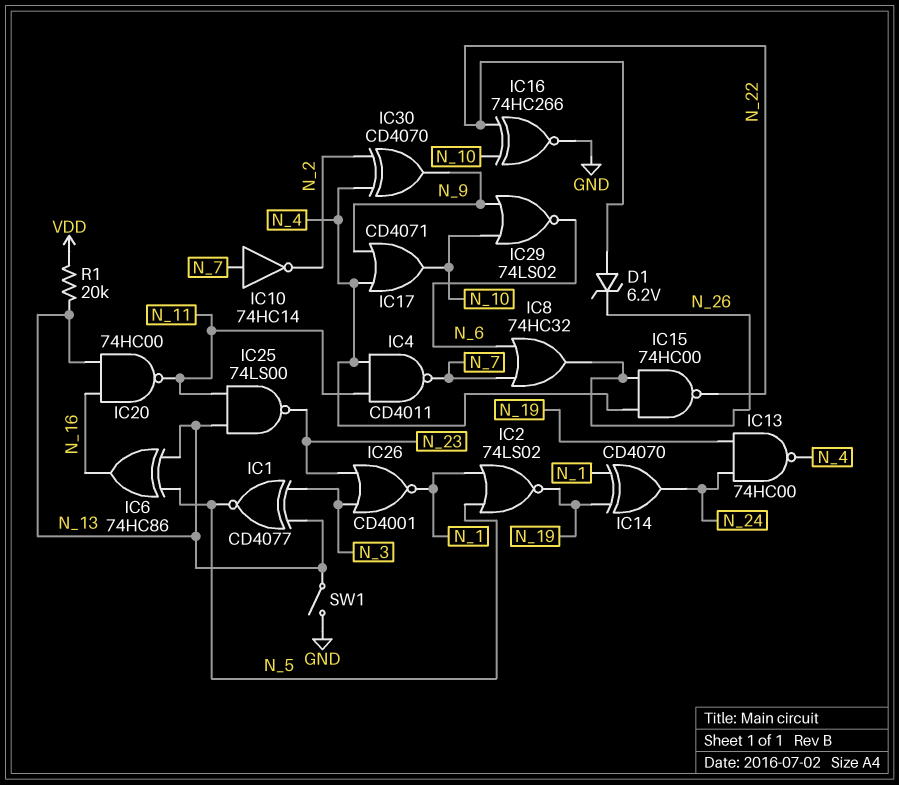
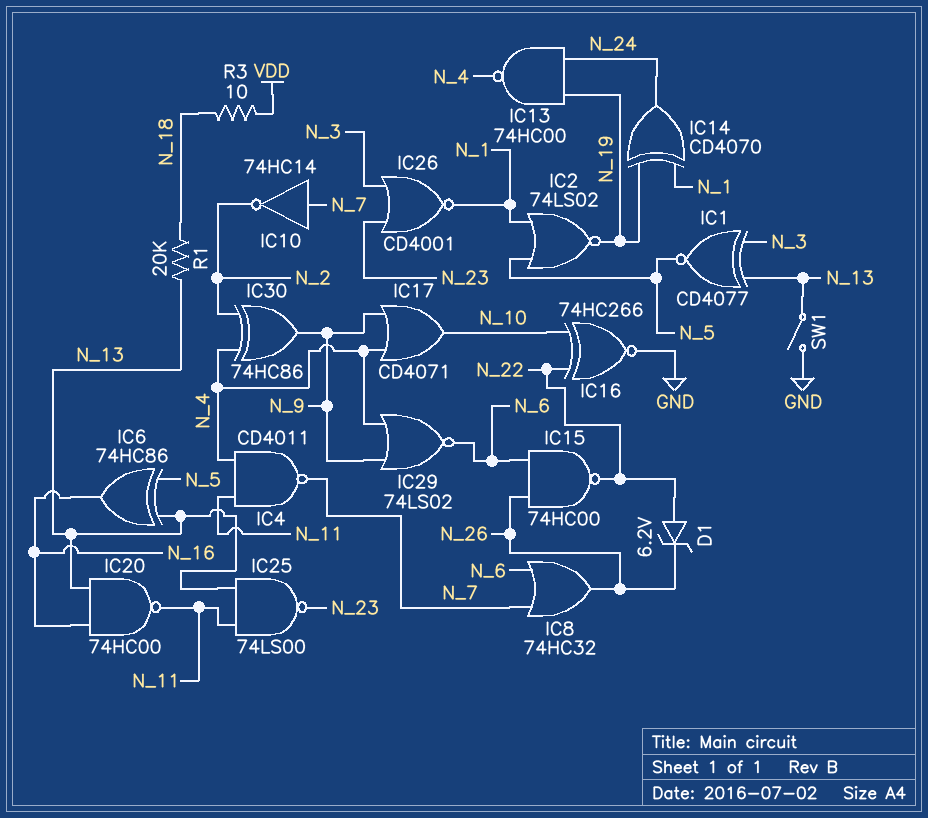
IC15: NAND 74HC00 (in N_4, in N_26, out N_22) -> NAND 74HC00 (in N_6, in N_26, out N_22)
IC29: NOR 74LS02 (in N_9, in N_10, out N_6) -> NOR 74LS02 (in N_4, in N_9, out N_6)
IC30: XOR CD4070 (in N_2, in N_4, out N_9) -> XOR 74HC86 (in N_2, in N_4, out N_9)
R1: 20k (N_13, VDD) -> 20k (N_13, N_18)
R3: none -> 10 (N_18, VDD)

